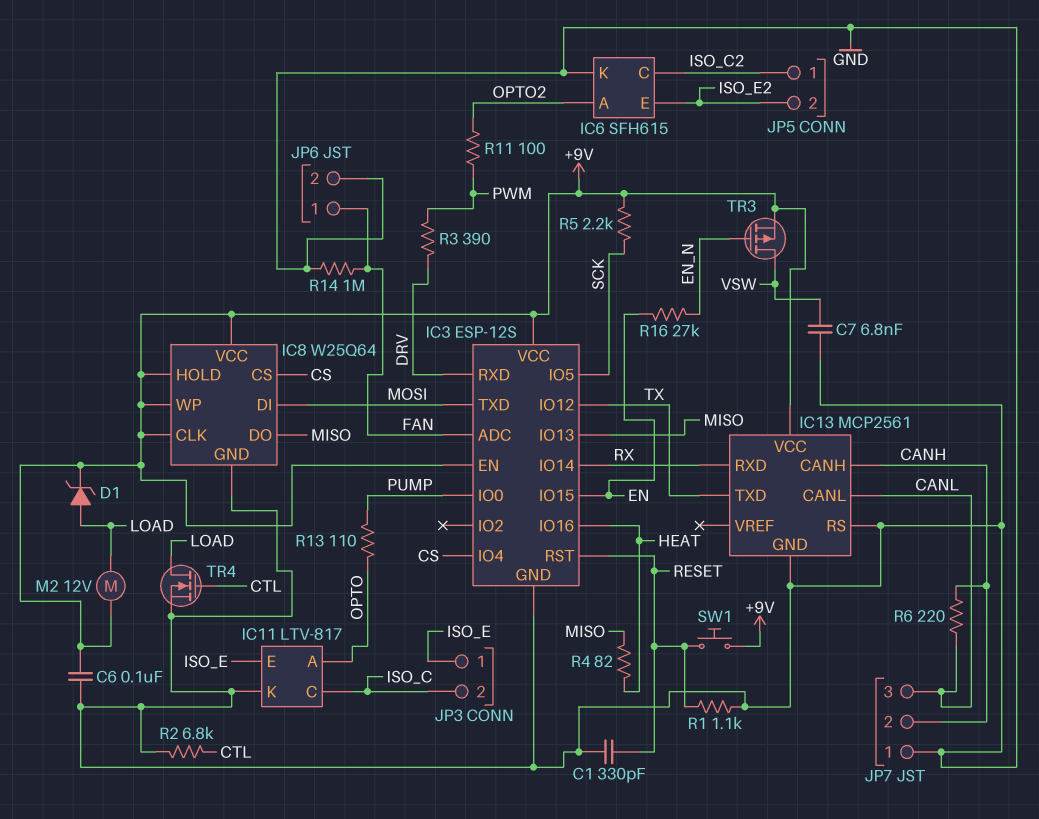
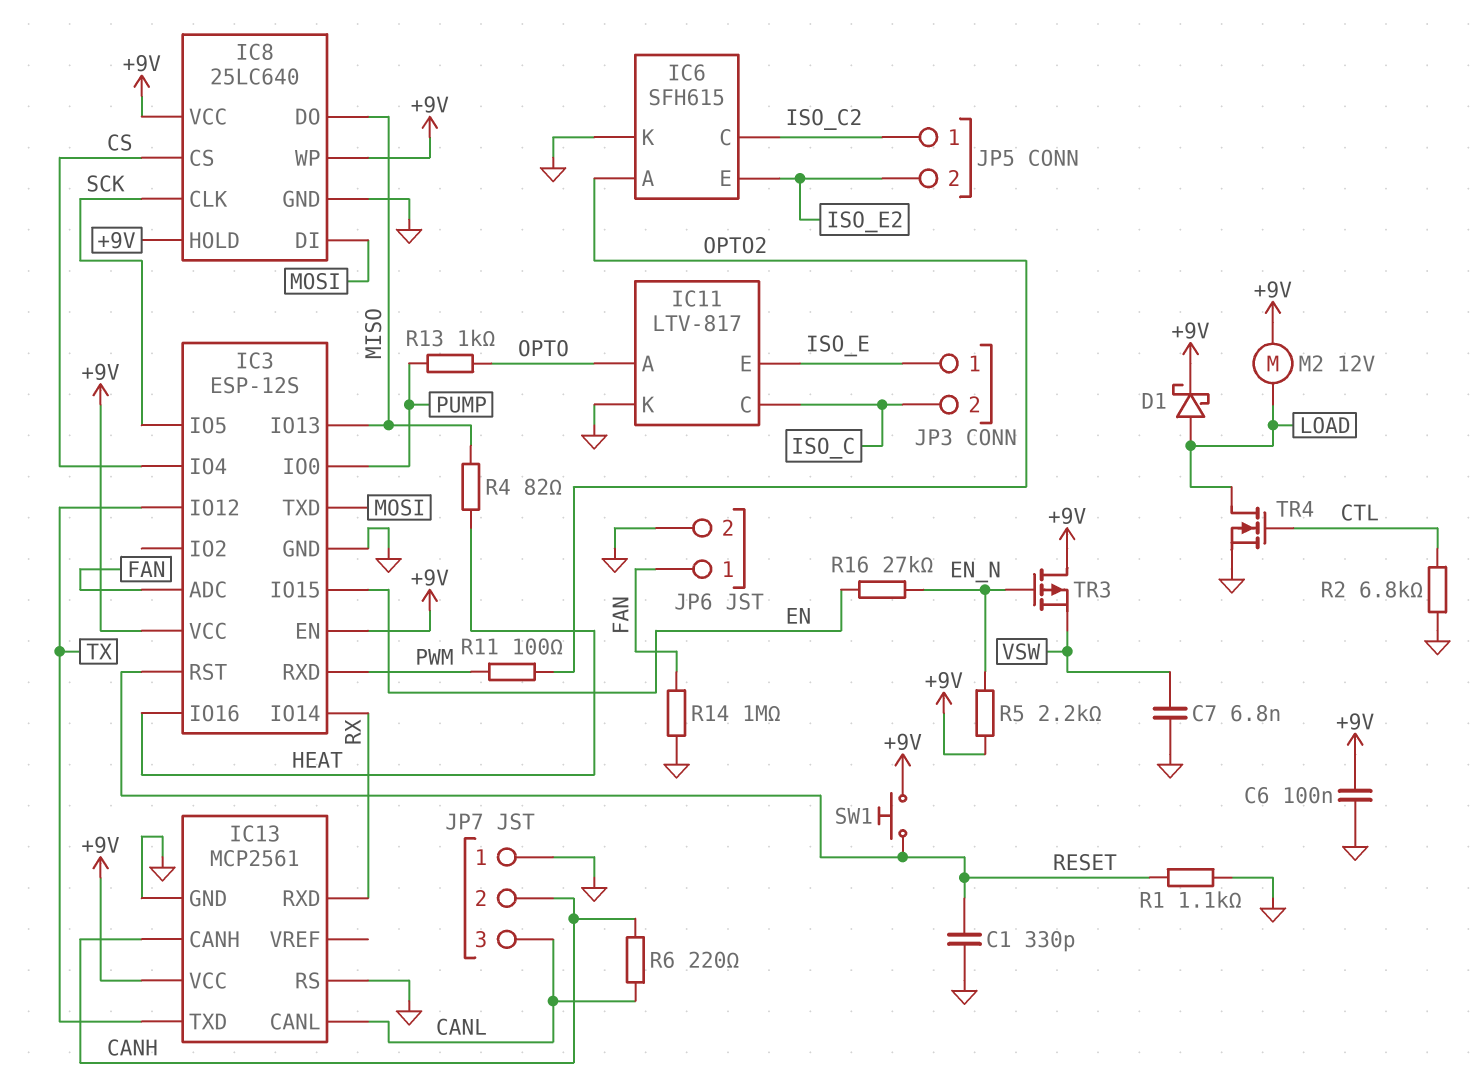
D1: zener (A LOAD, K +9V) -> schottky (A LOAD, K +9V)
IC3 pin RXD: DRV -> PWM
IC8: W25Q64 -> 25LC640
IC8 pin CLK: +9V -> SCK
R3: 390 (DRV, PWM) -> none
R5: 2.2k (+9V, SCK) -> 2.2k (+9V, EN_N)
R13: 110 (OPTO, PUMP) -> 1k (OPTO, PUMP)
TR3: PMOS (G EN_N, D VSW, S +9V) -> PMOS (G EN_N, D +9V, S VSW)

